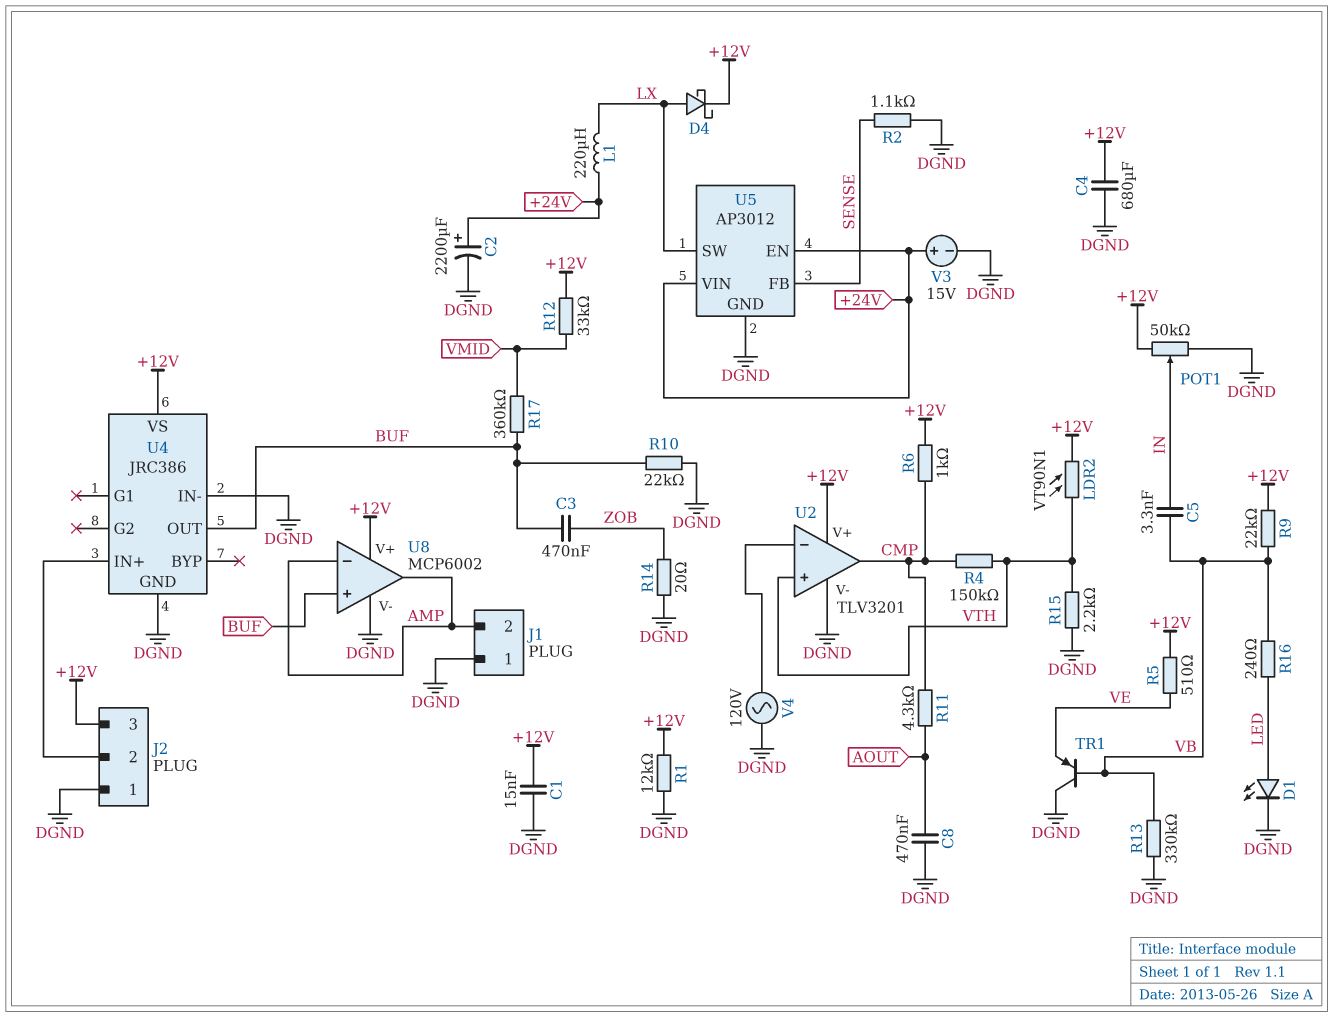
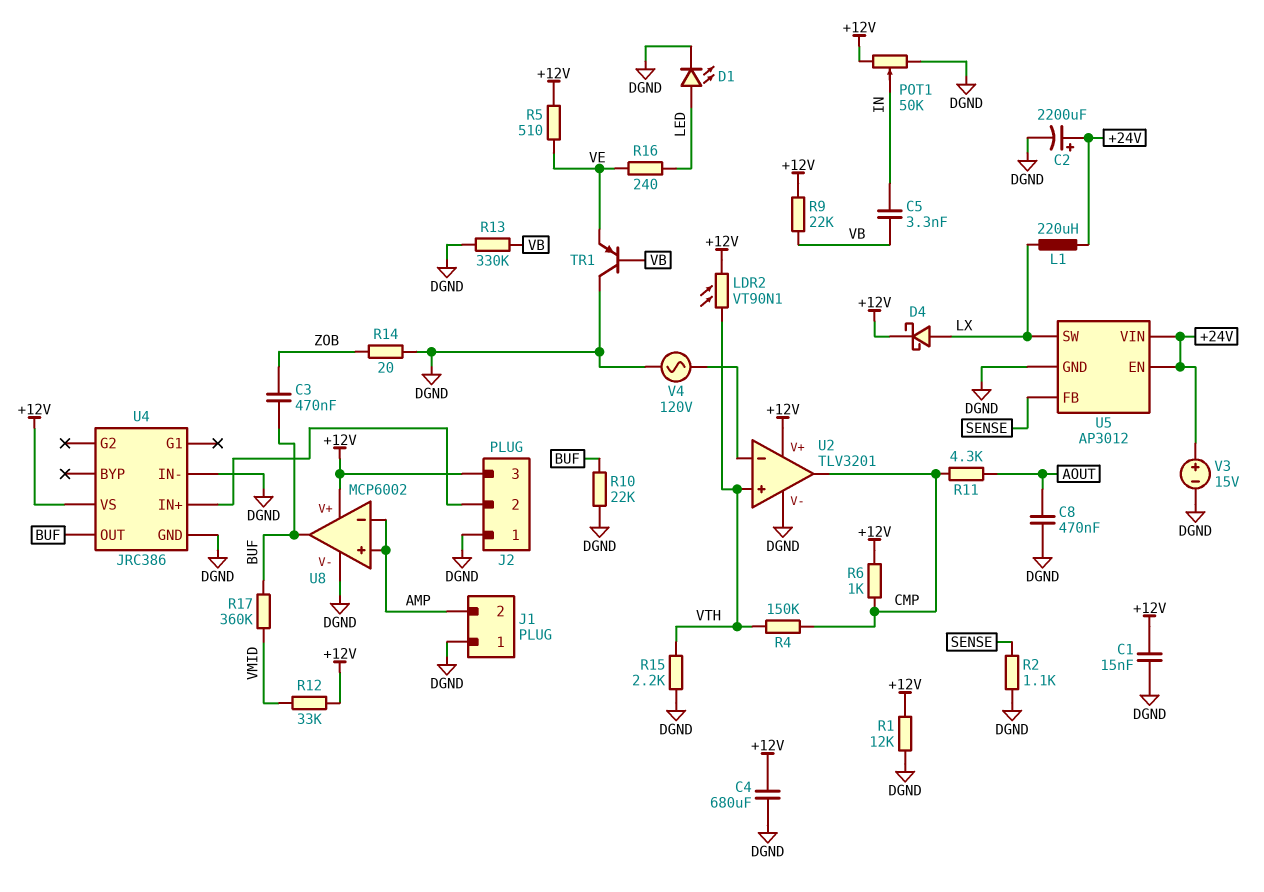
R16: 240 (LED, VB) -> 240 (LED, VE)
U8 pin in+: BUF -> AMP
U8 pin out: AMP -> BUF

